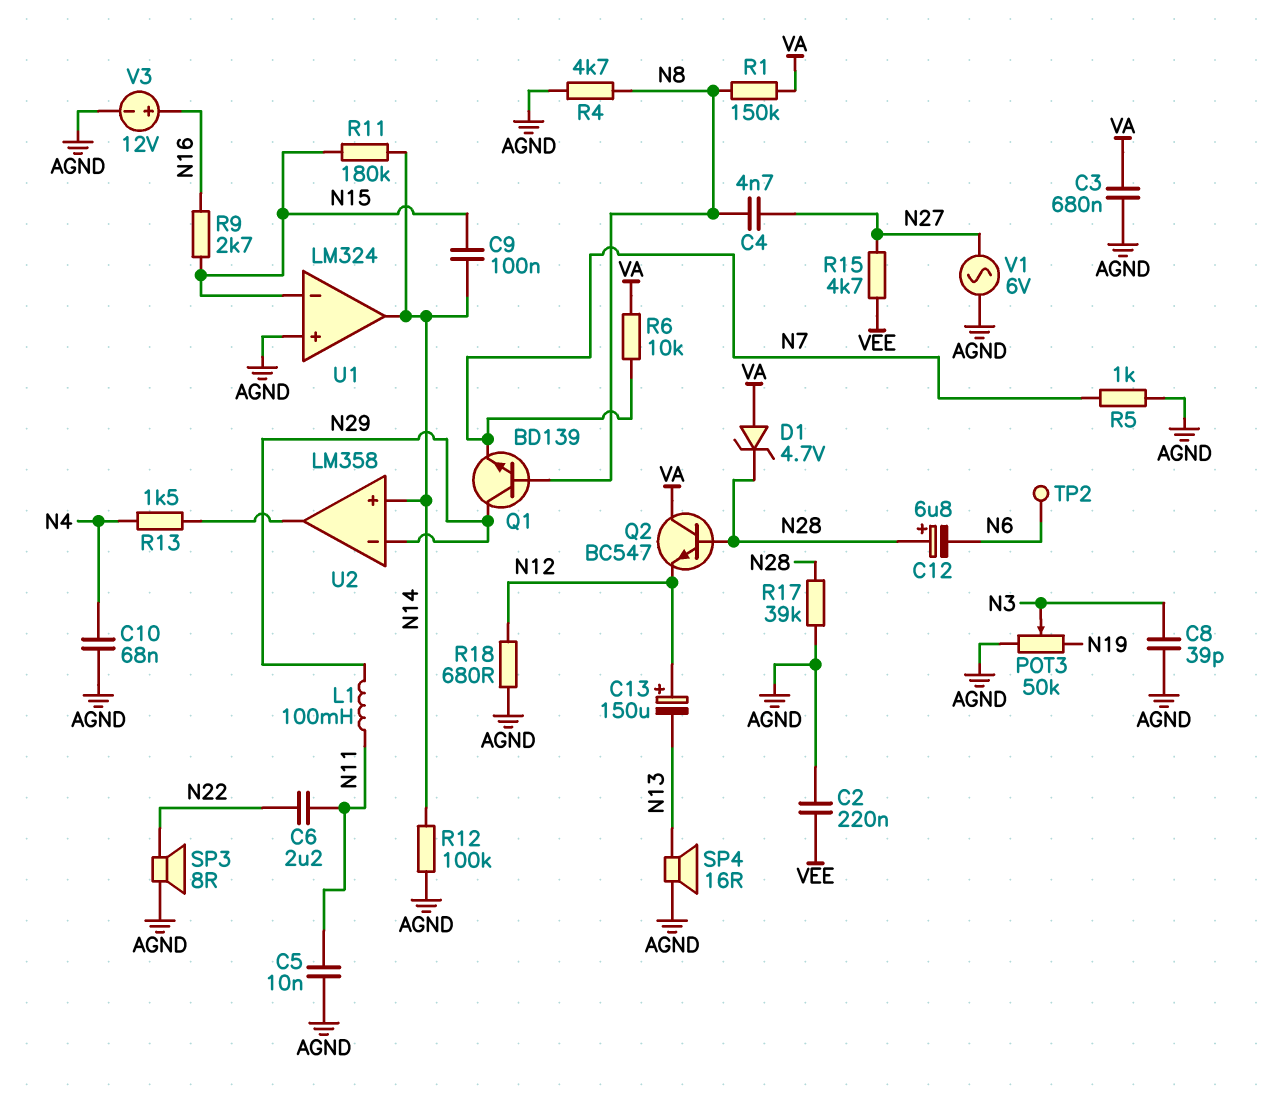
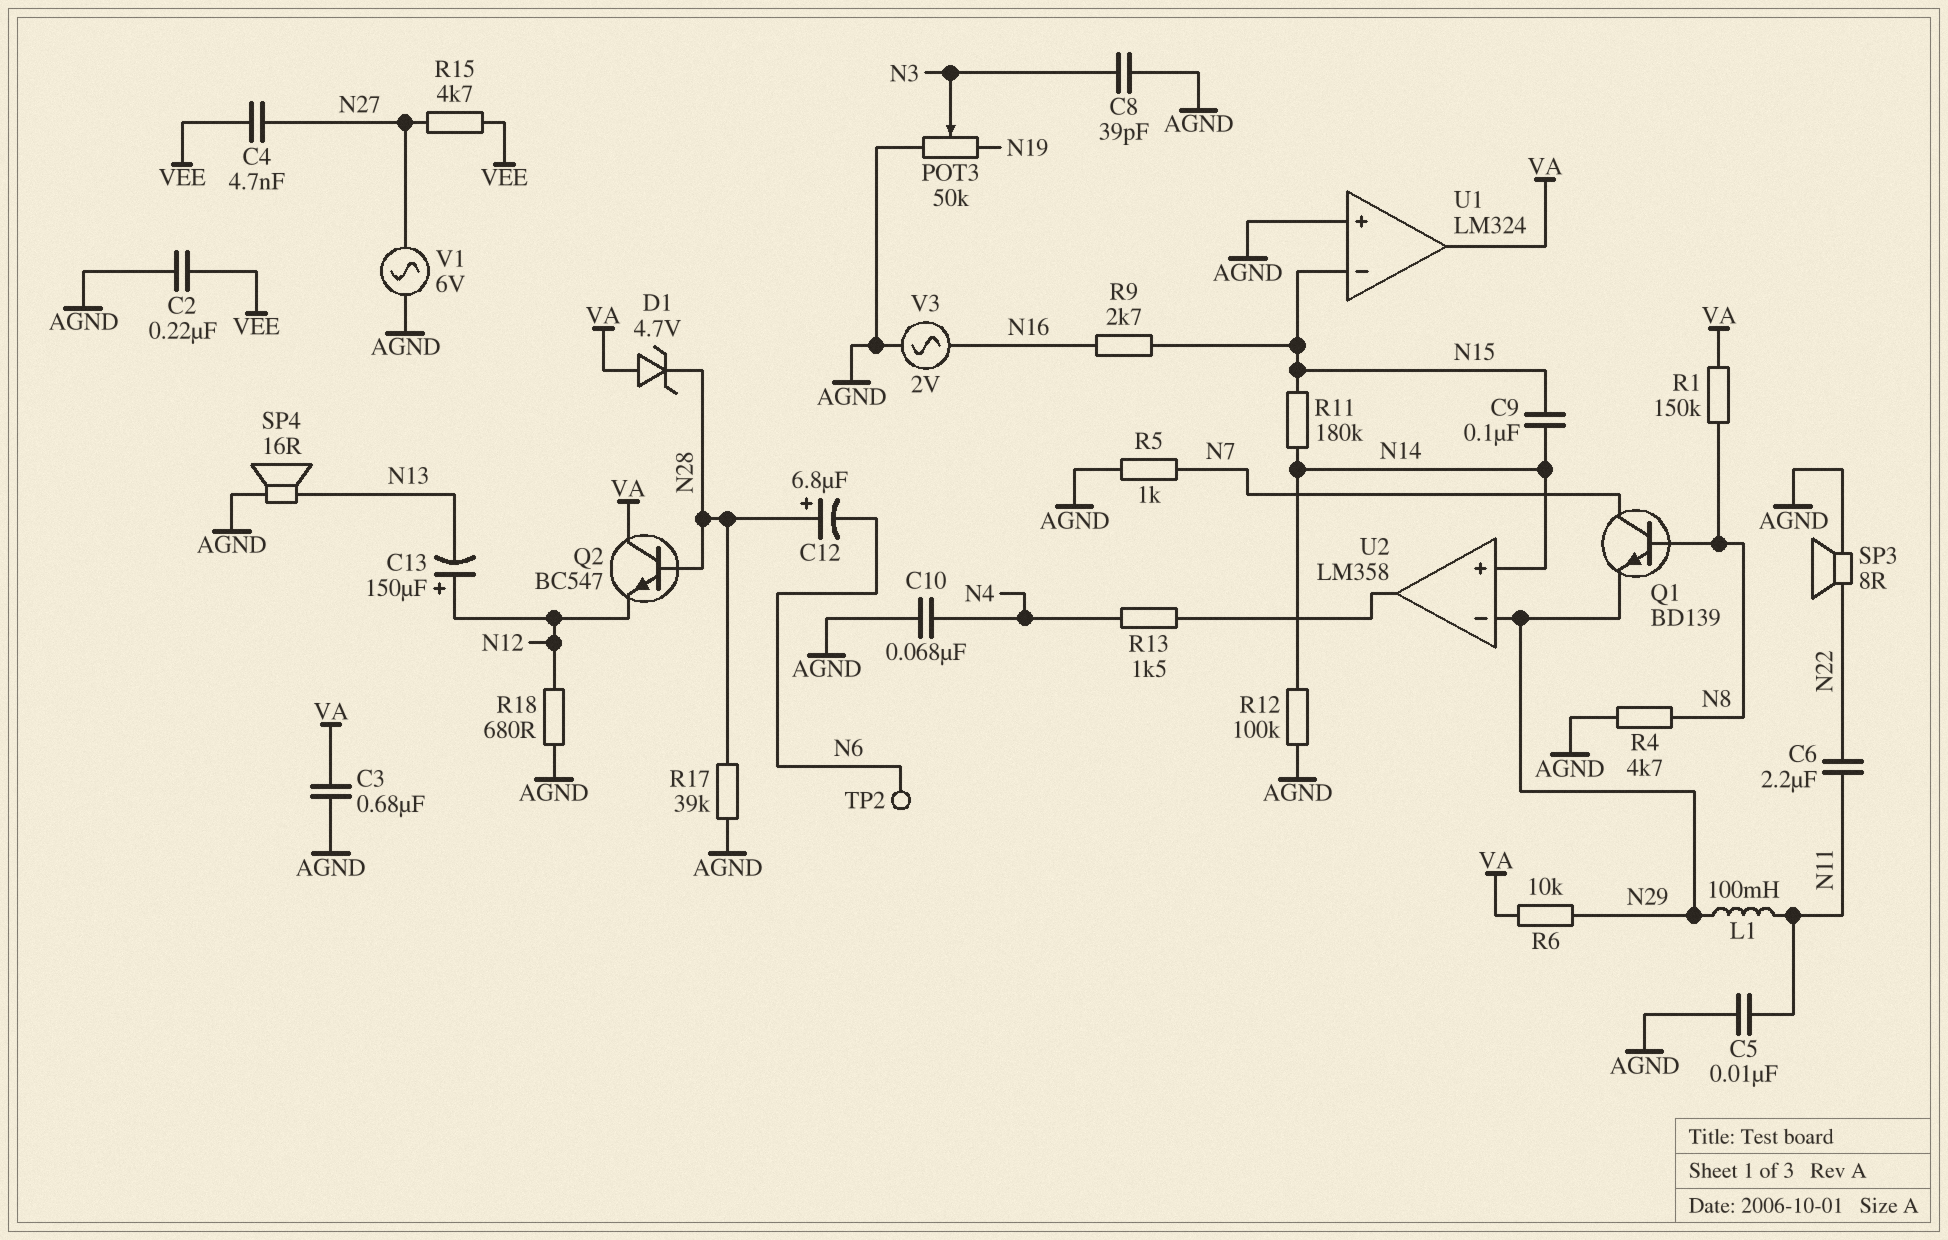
C4: 4.7nF (N8, N27) -> 4.7nF (N27, VEE)
Q1: NPN BD139 (B N8, C N29, E N7) -> NPN BD139 (B N8, C N7, E N29)
R6: 10k (N7, VA) -> 10k (N29, VA)
U1 pin out: N14 -> VA
V3: 12V (plus N16, minus AGND) -> AC 2V (AGND, N16)

